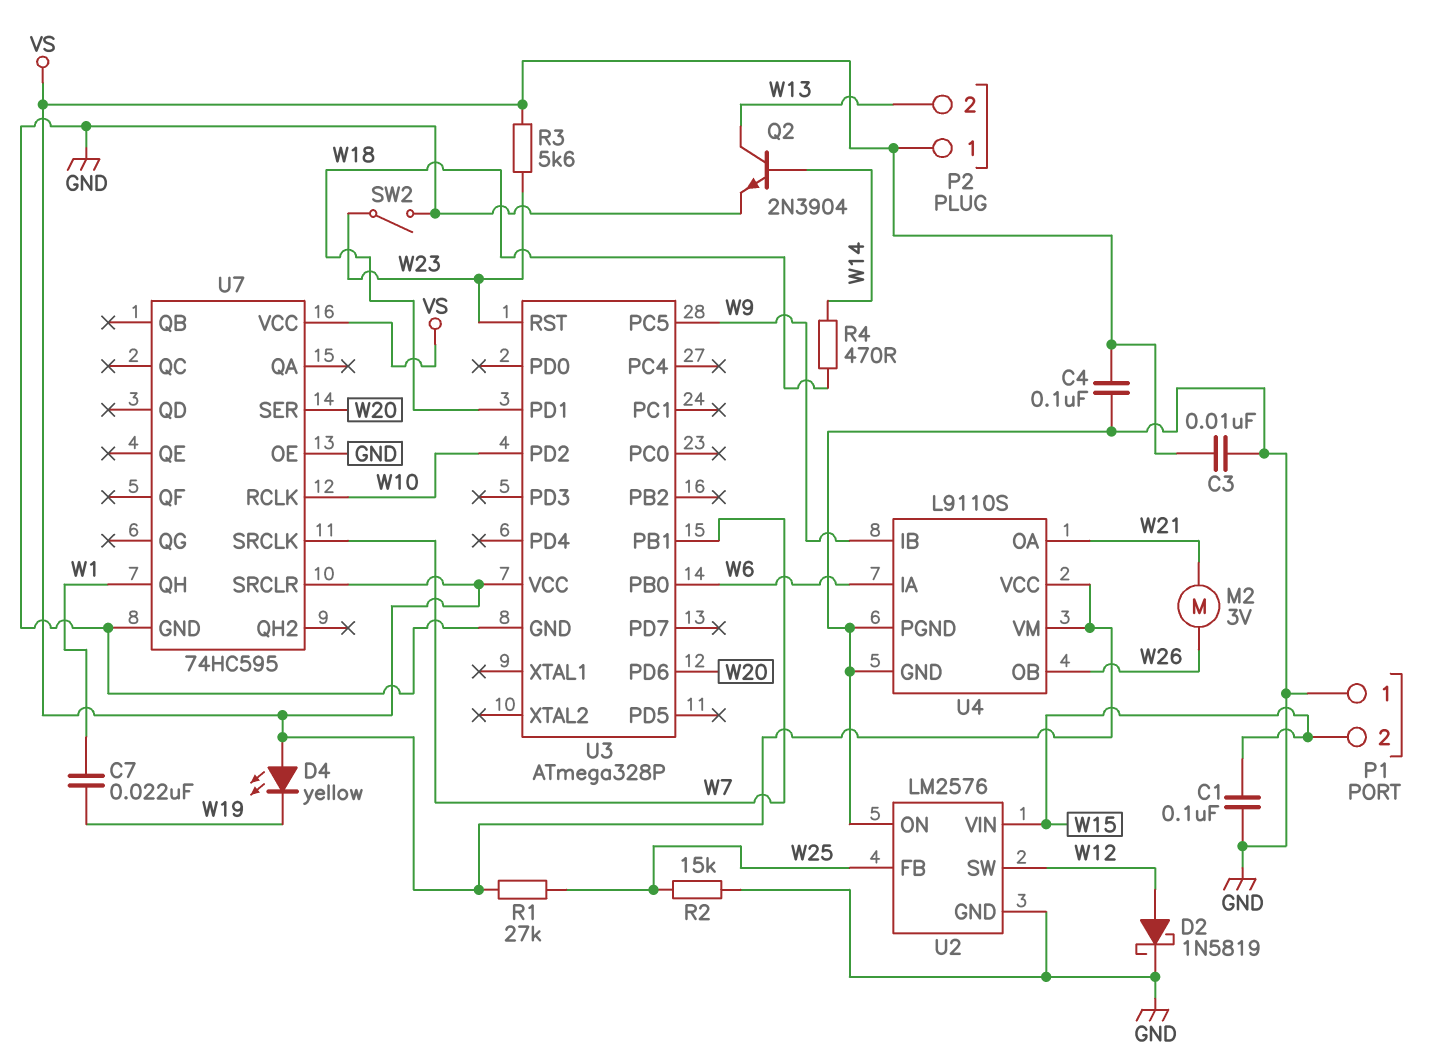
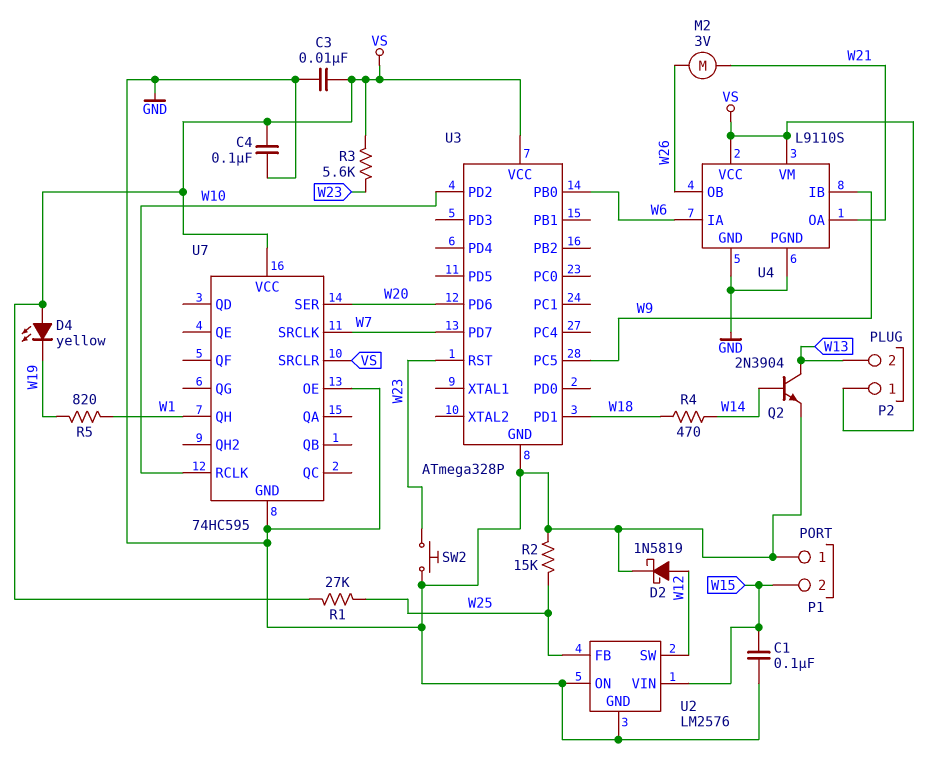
C7: 22nF (W1, W19) -> none
R5: none -> 820 (W1, W19)
SW2: switch (GND, W23) -> button (GND, W23)
U3 pin PB1: W7 -> none
U3 pin PD7: none -> W7

